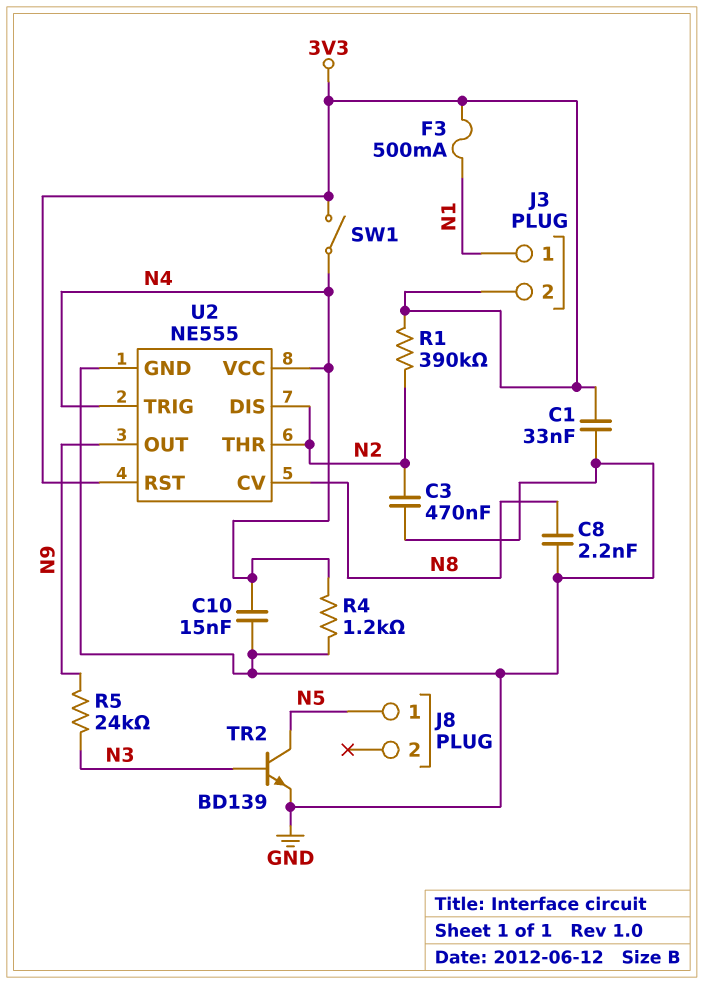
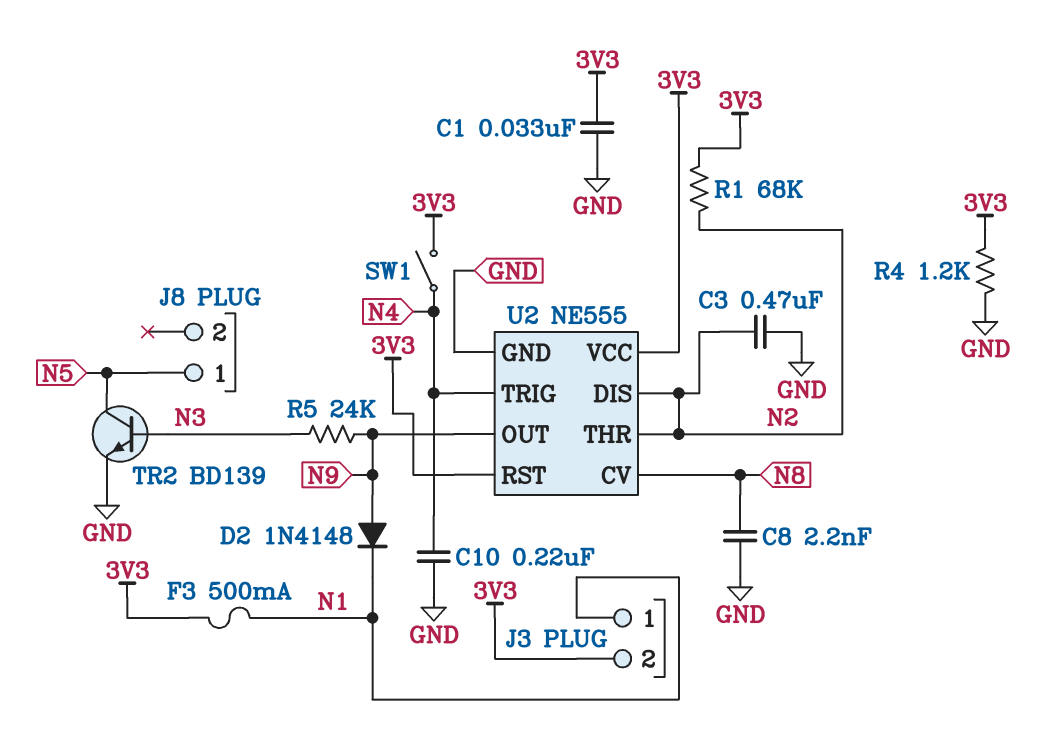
C10: 15nF (GND, N4) -> 220nF (GND, N4)
D2: none -> diode 1N4148 (A N9, K N1)
R1: 390k (3V3, N2) -> 68k (3V3, N2)
R4: 1.2k (GND, N4) -> 1.2k (3V3, GND)
U2 pin VCC: N4 -> 3V3

